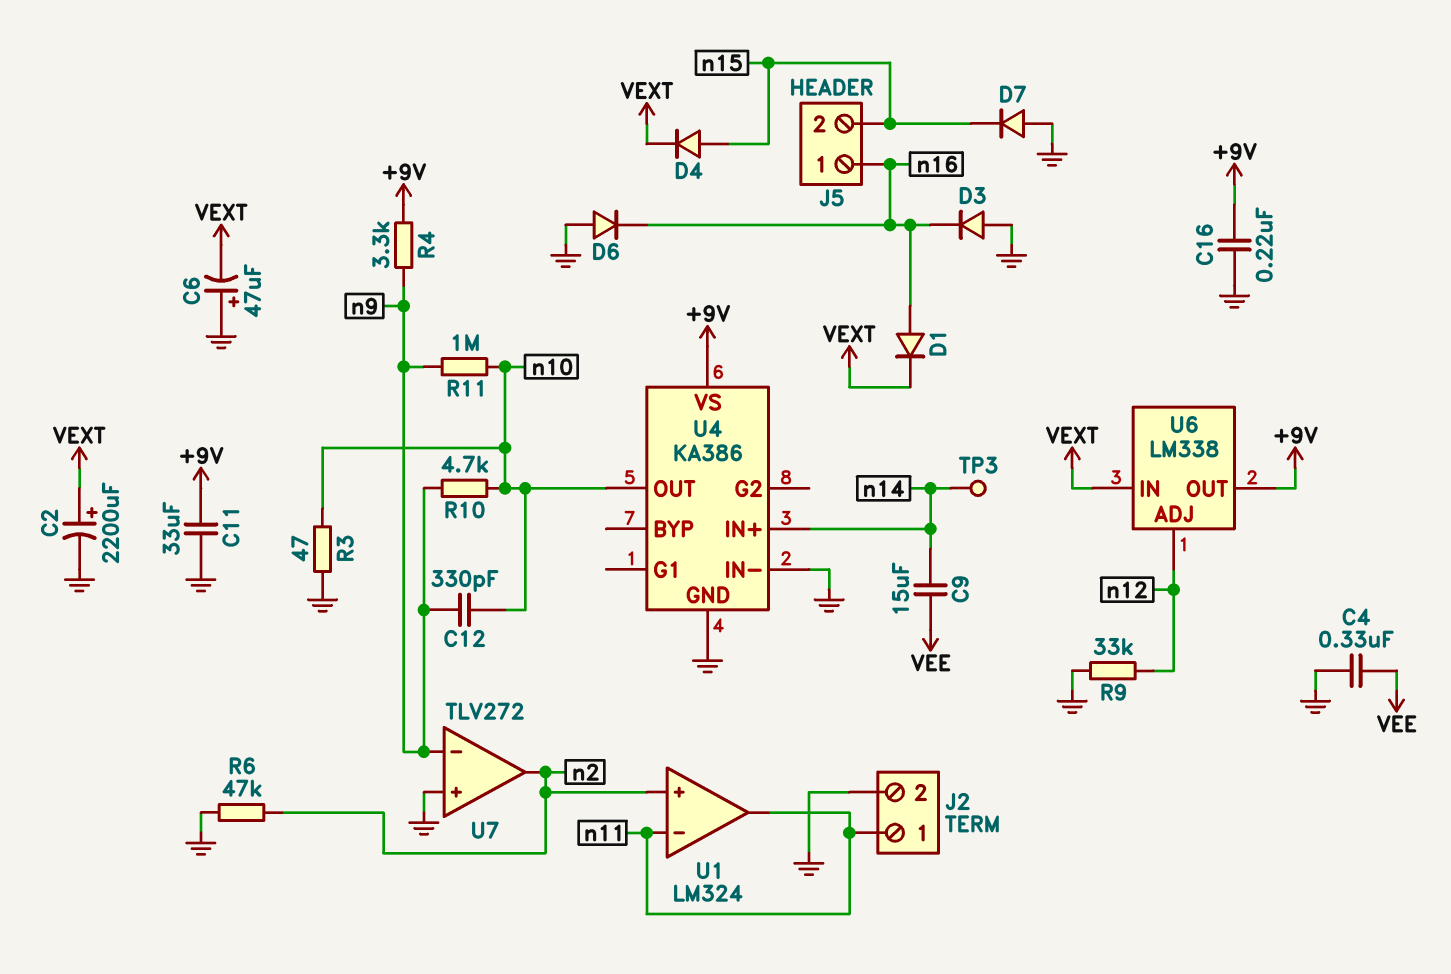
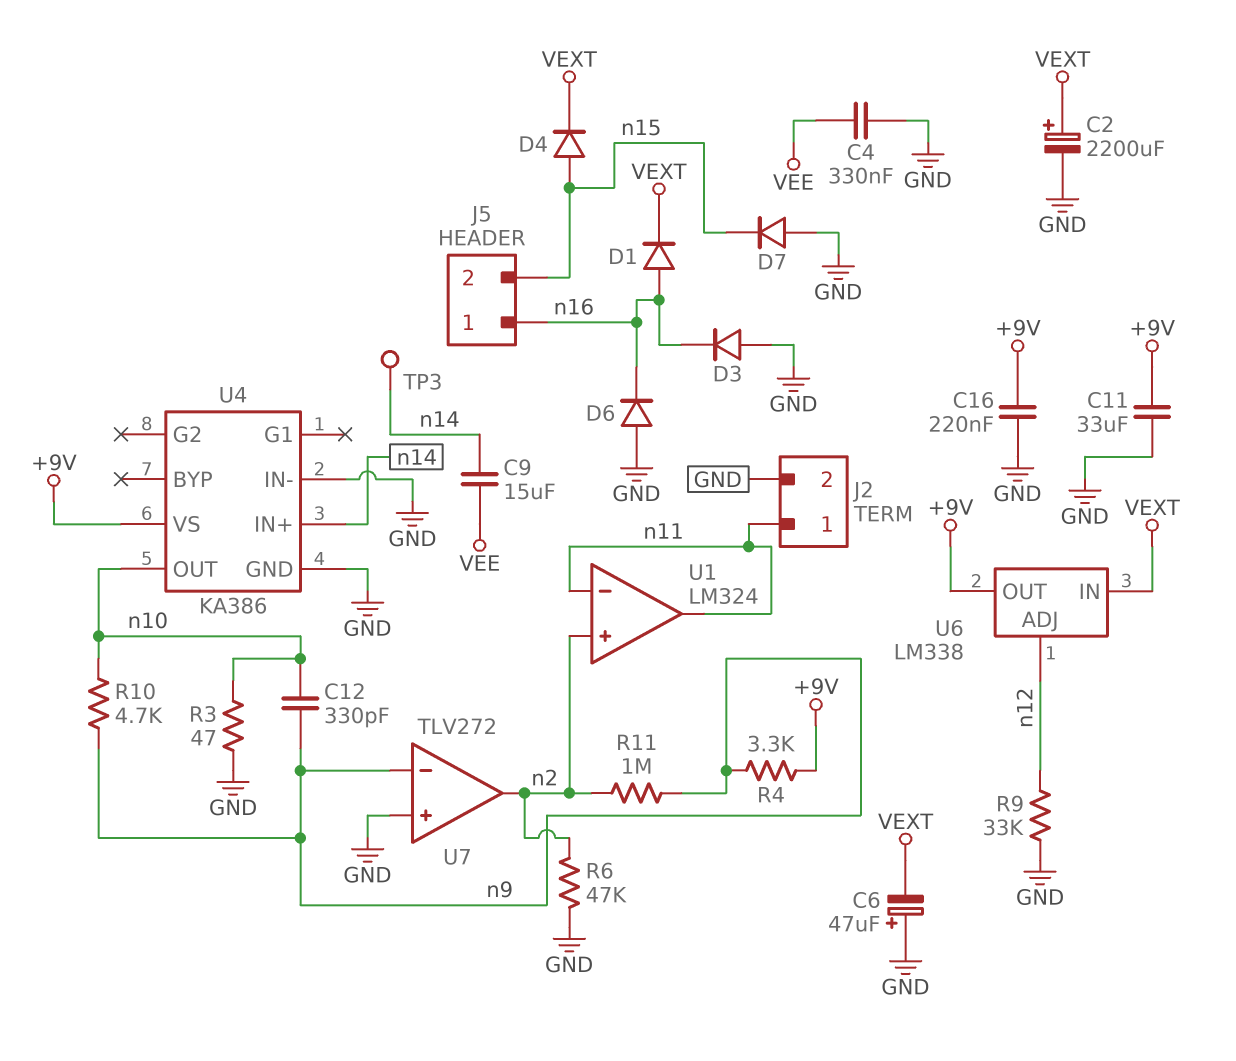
R11: 1M (n9, n10) -> 1M (n2, n9)

